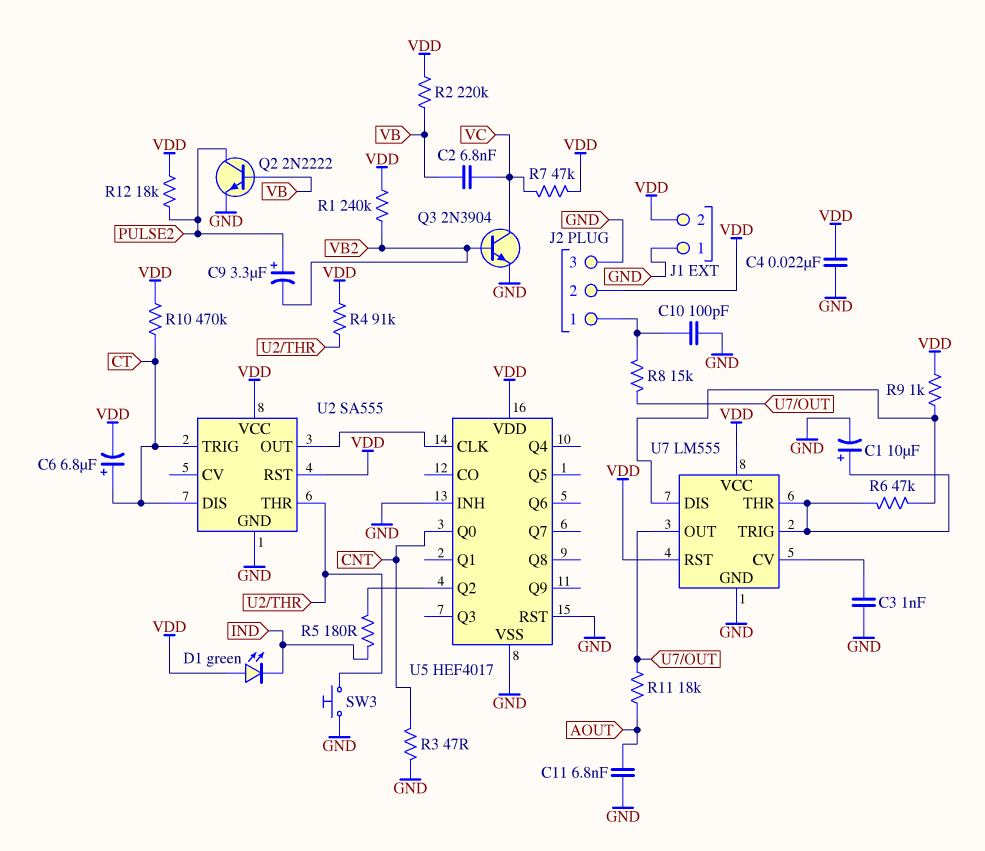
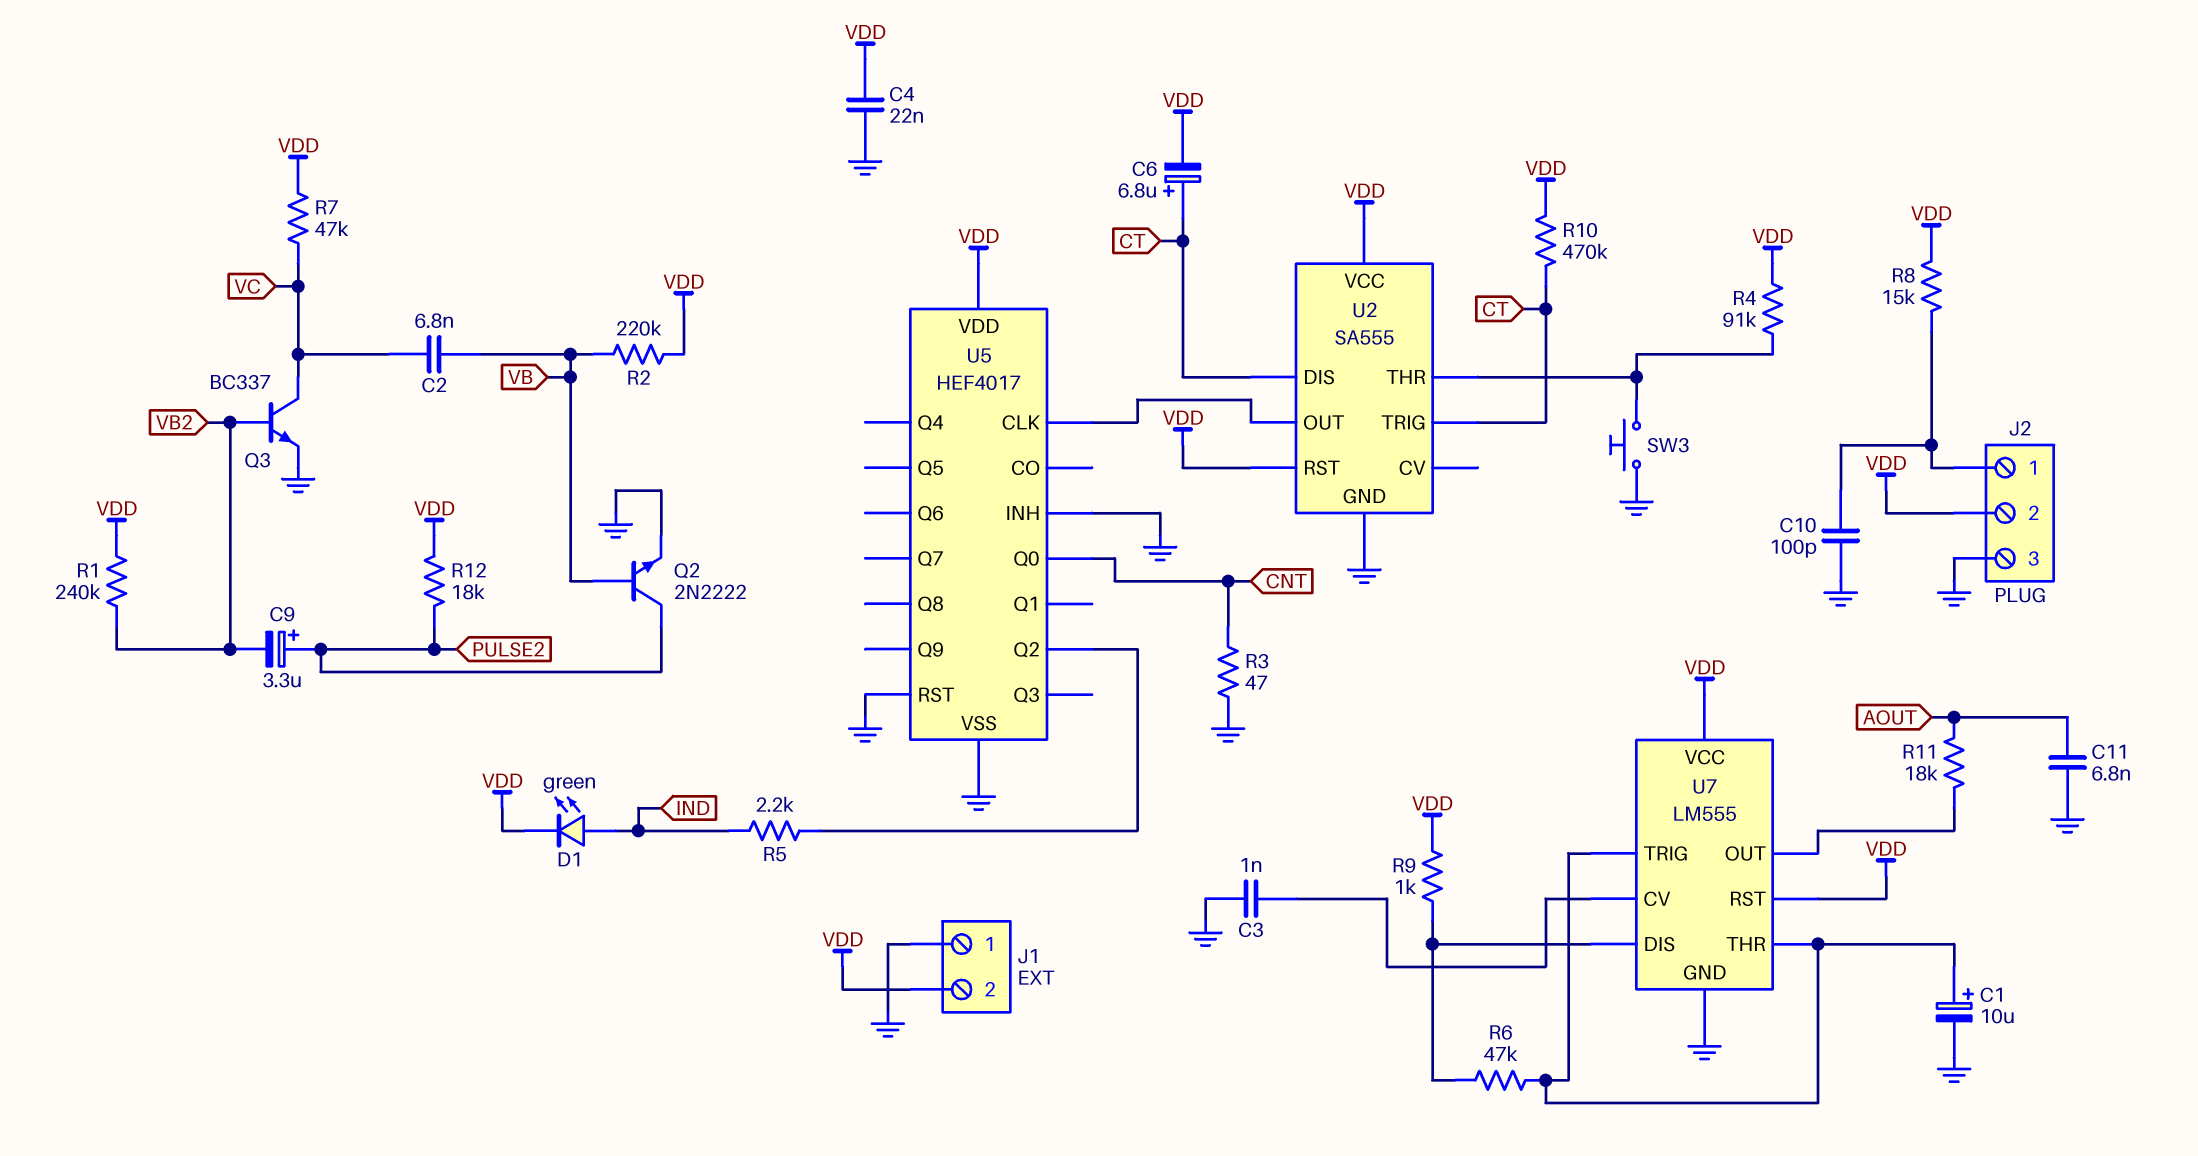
D1: LED green (A VDD, K IND) -> LED green (A IND, K VDD)
Q3: NPN 2N3904 (B VB2, C VC, E GND) -> NPN BC337 (B VB2, C VC, E GND)
R5: 180 (IND, U5/Q2) -> 2.2k (IND, U5/Q2)
R8: 15k (J2/1, U7/OUT) -> 15k (J2/1, VDD)

